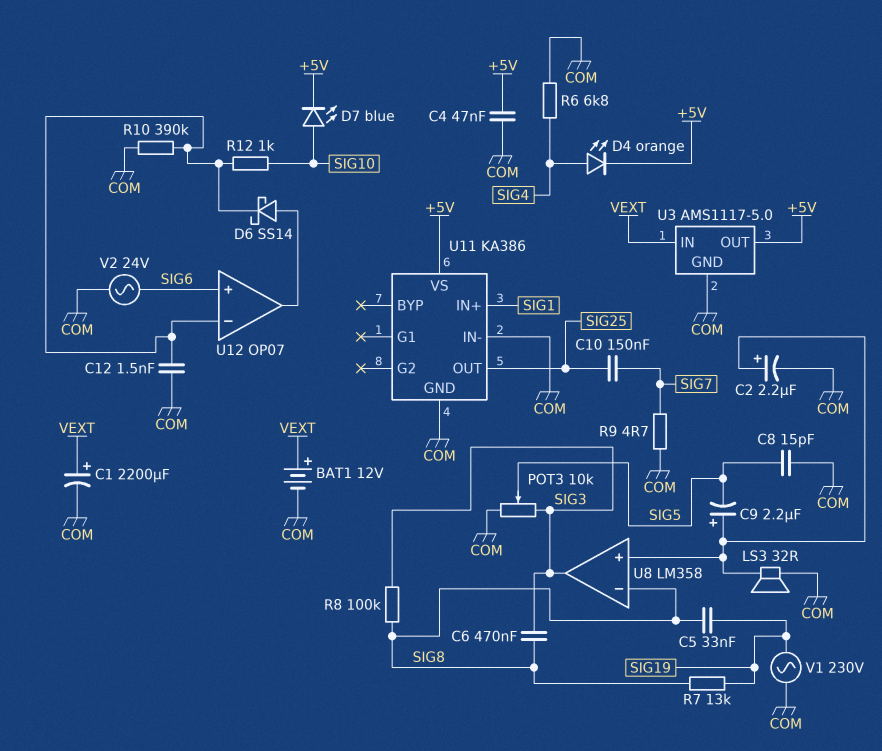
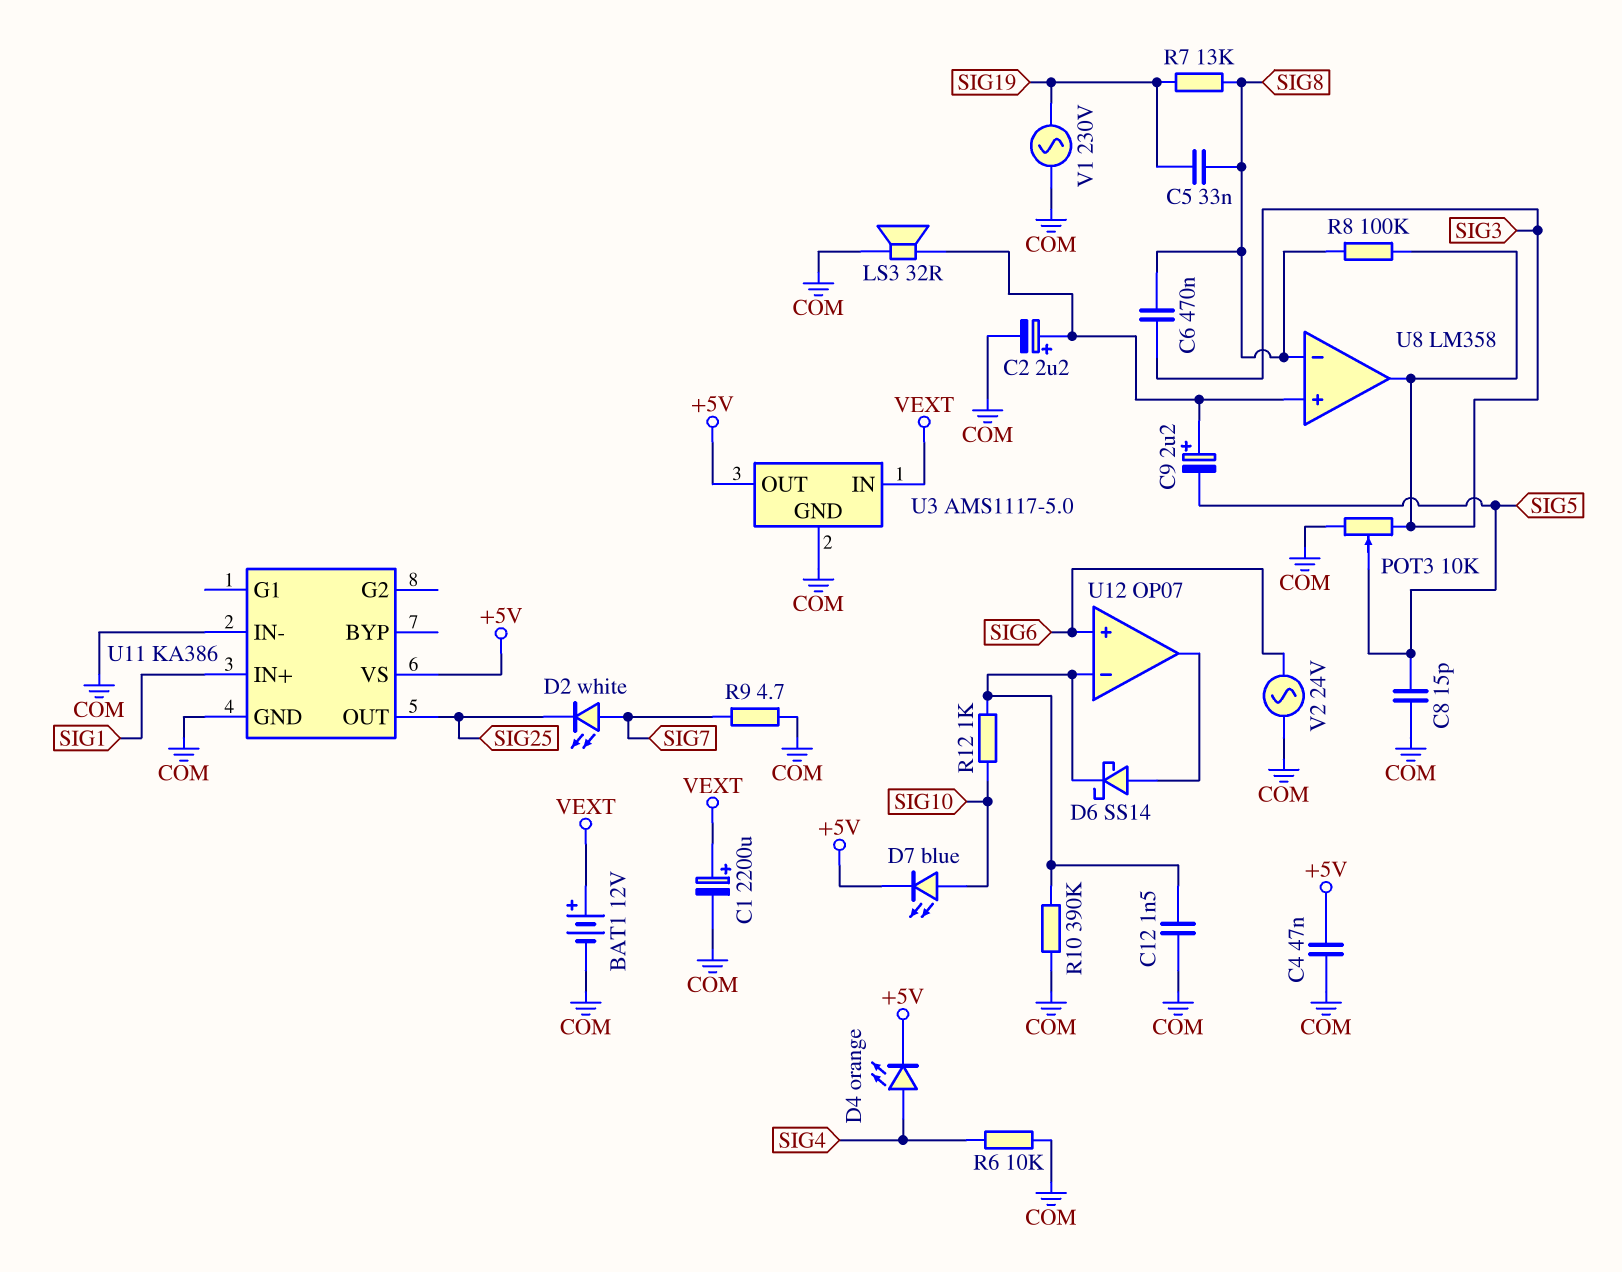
C10: 150nF (SIG7, SIG25) -> none
D2: none -> LED white (A SIG7, K SIG25)
R6: 6.8k (COM, SIG4) -> 10k (COM, SIG4)

